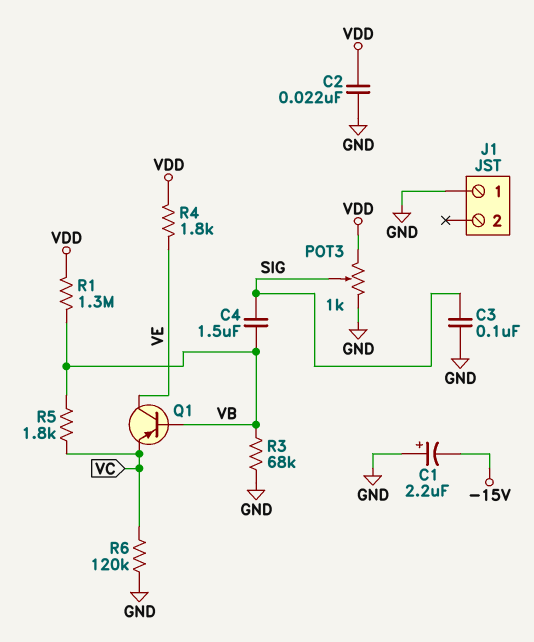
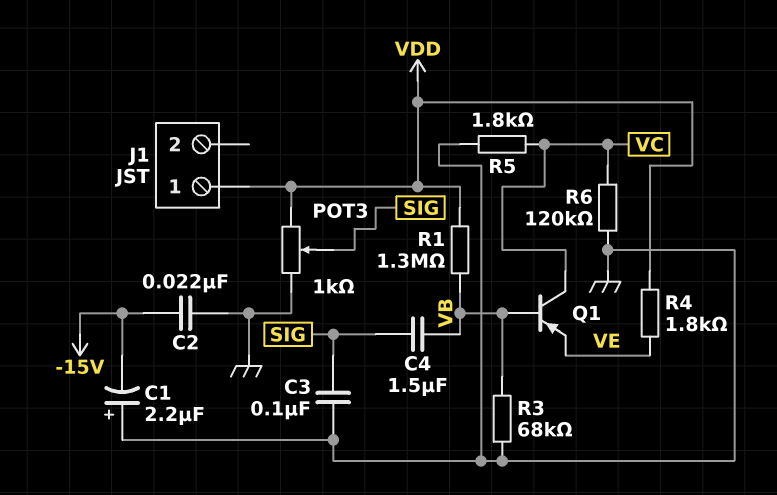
C2: 22nF (GND, VDD) -> 22nF (-15V, GND)
J1 pin 1: GND -> VDD
Q1: PNP (B VB, C VE, E VC) -> PNP (B VB, C VC, E VE)
R5: 1.8k (VB, VC) -> 1.8k (GND, VC)

